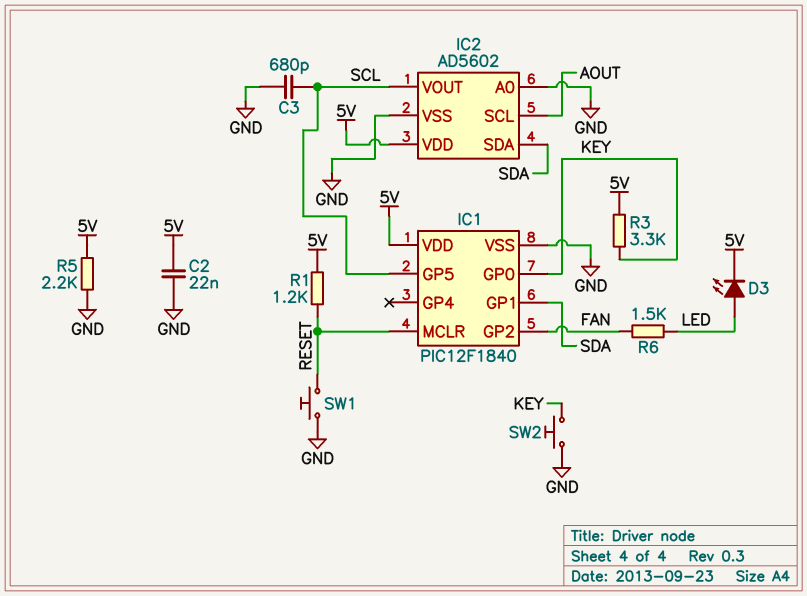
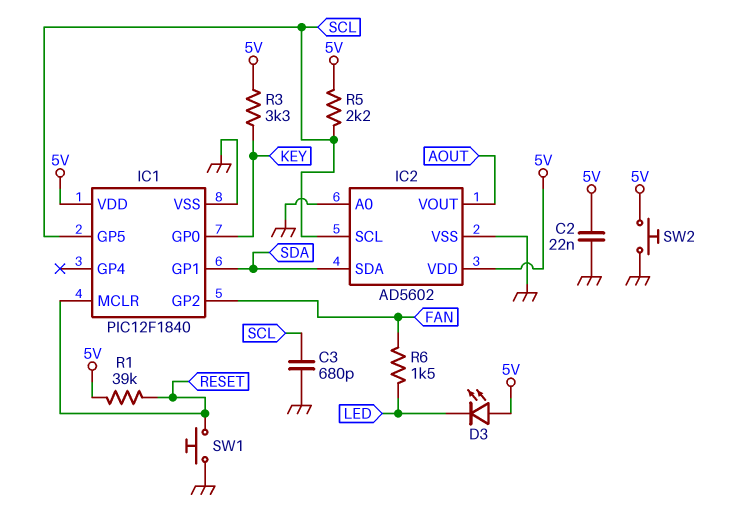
D3: LED (A LED, K 5V) -> LED (A 5V, K LED)
IC2 pin SCL: AOUT -> SCL
IC2 pin VOUT: SCL -> AOUT
R1: 1.2k (5V, RESET) -> 39k (5V, RESET)
R5: 2.2k (5V, GND) -> 2.2k (5V, SCL)
SW2: button (GND, KEY) -> button (5V, GND)

